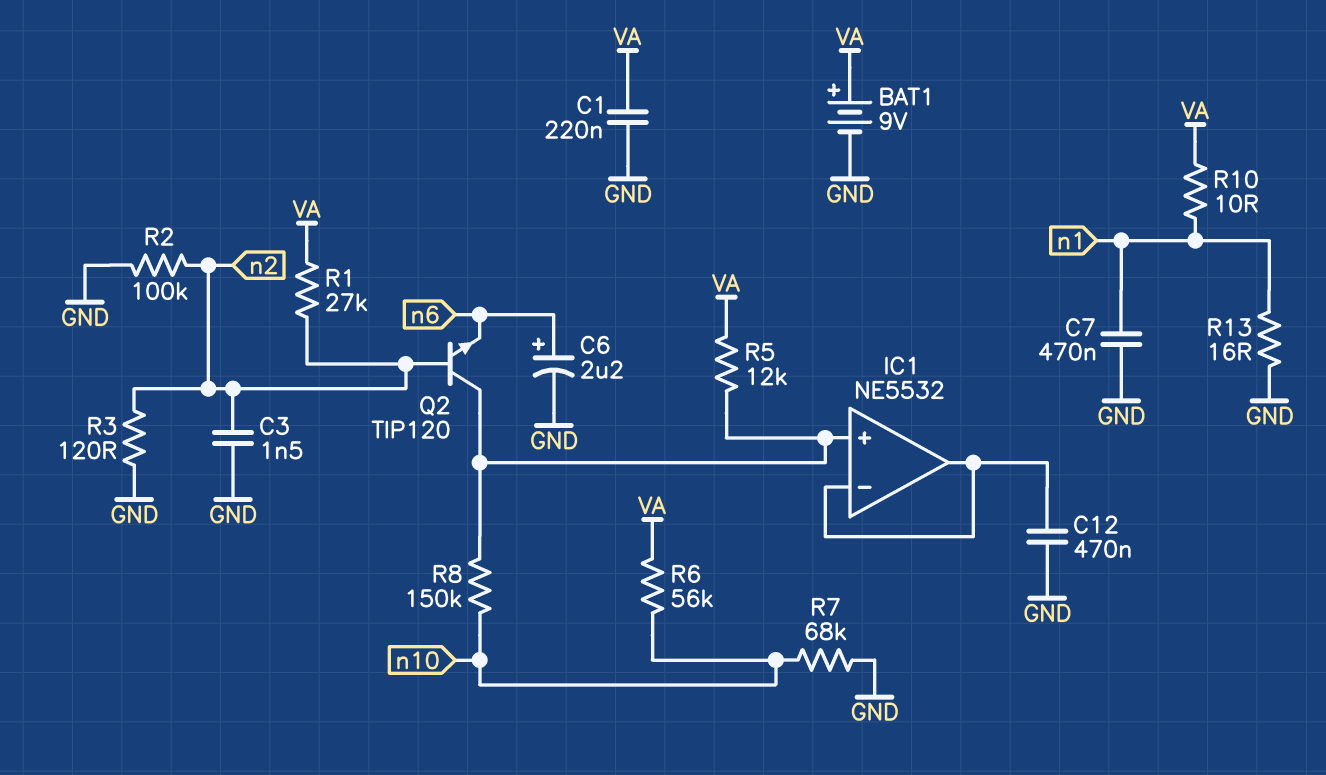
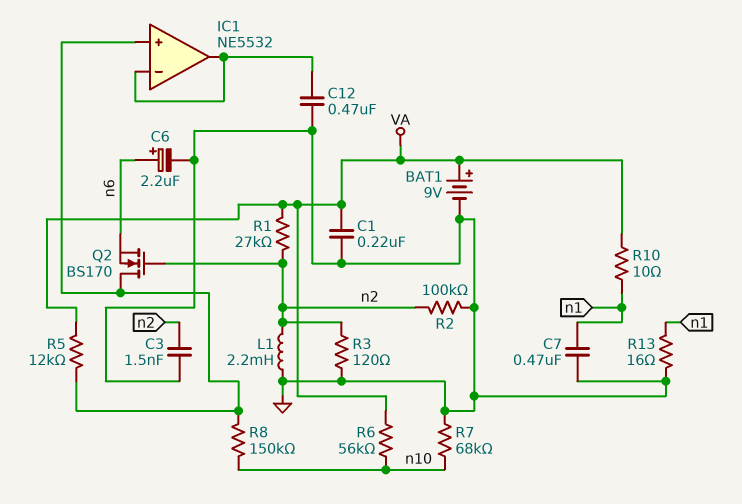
L1: none -> 2.2mH (GND, n2)
Q2: NPN TIP120 (B n2, C IC1/in+, E n6) -> NMOS BS170 (G n2, D IC1/in+, S n6)

